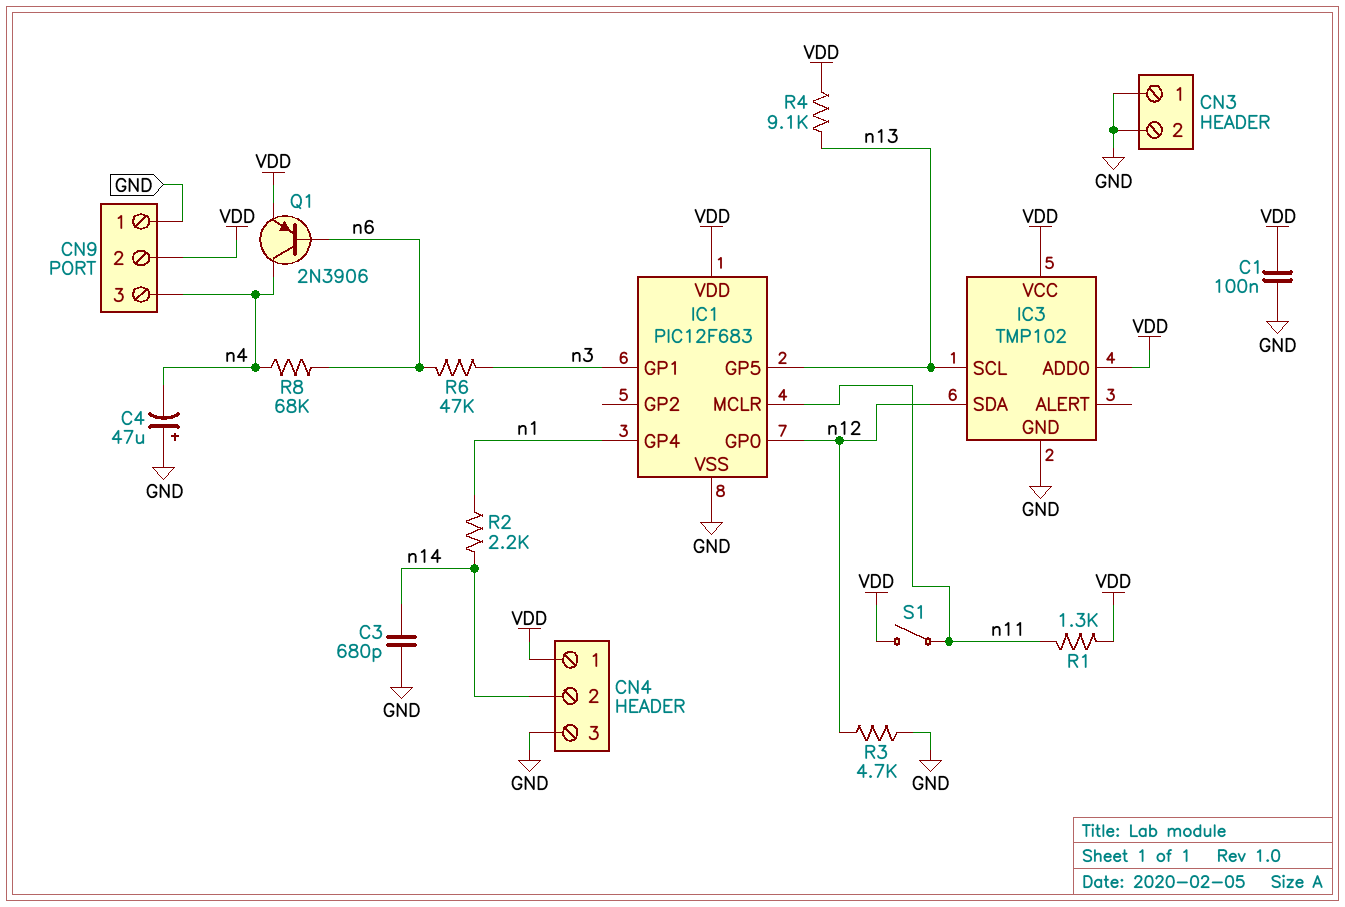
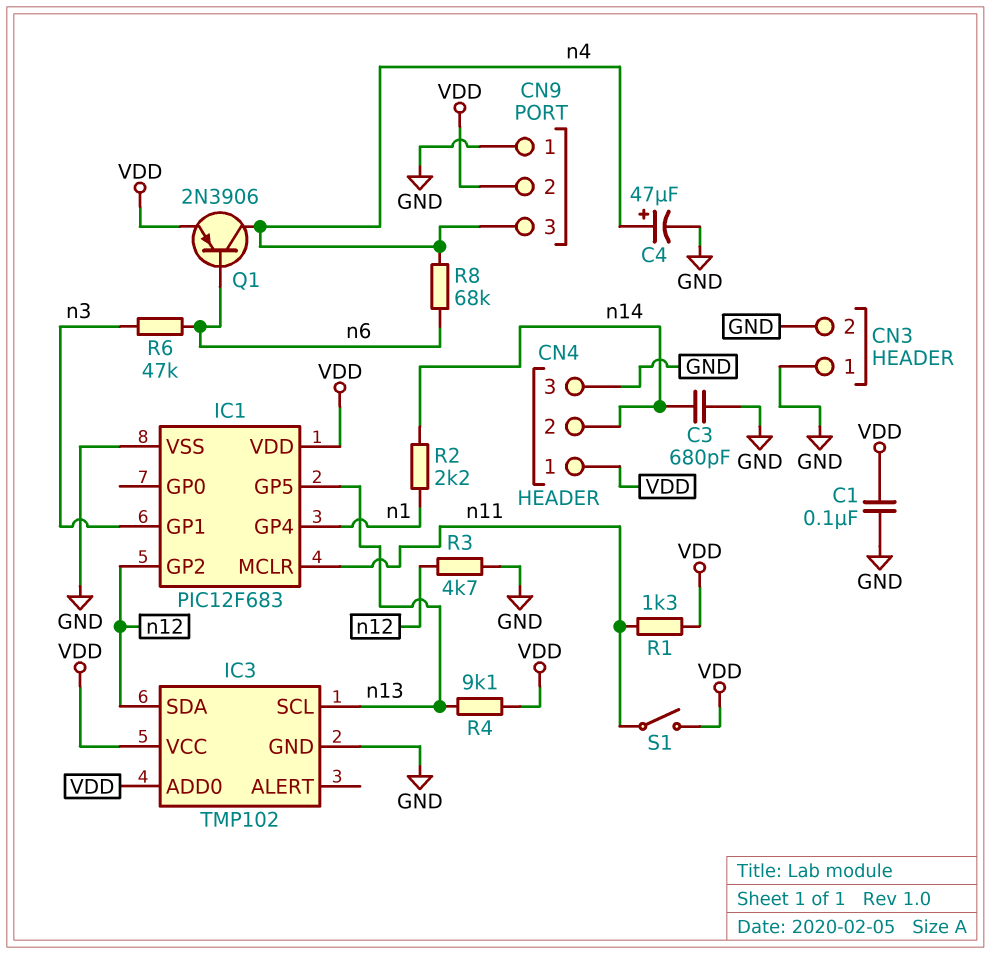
C4: 47uF (plus GND, minus n4) -> 47uF (plus n4, minus GND)
IC1 pin GP0: n12 -> none
IC1 pin GP2: none -> n12

